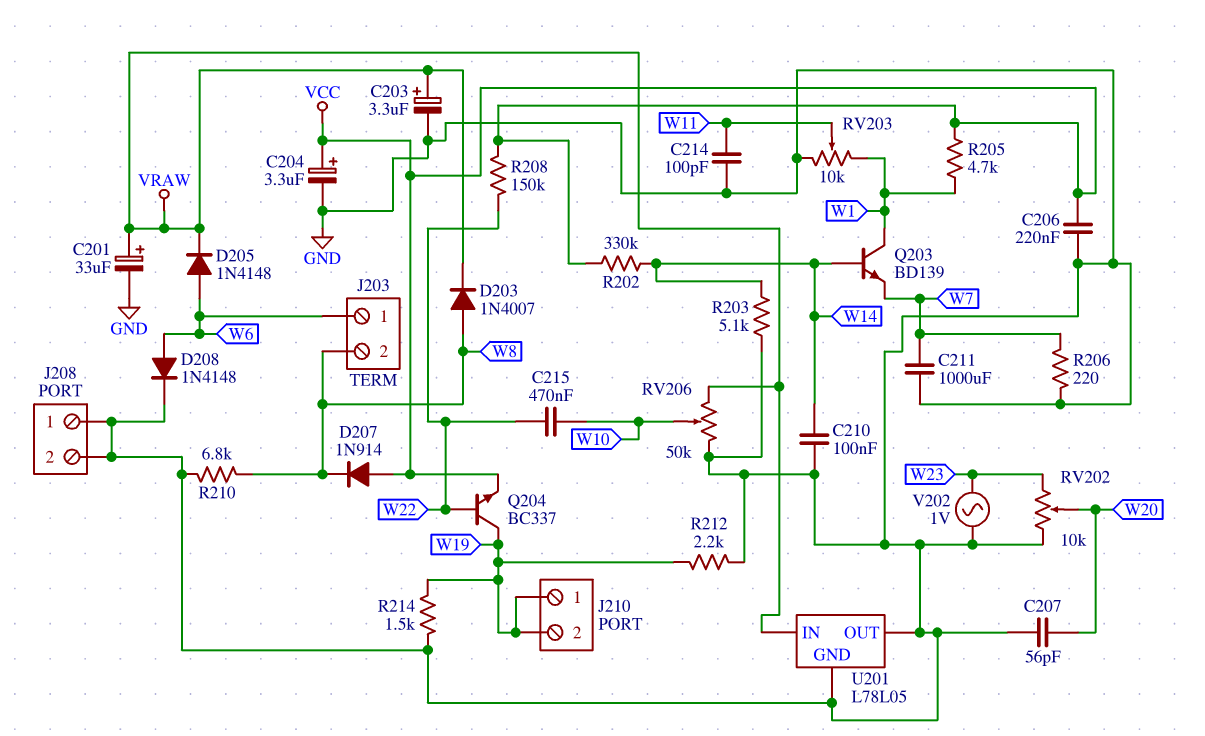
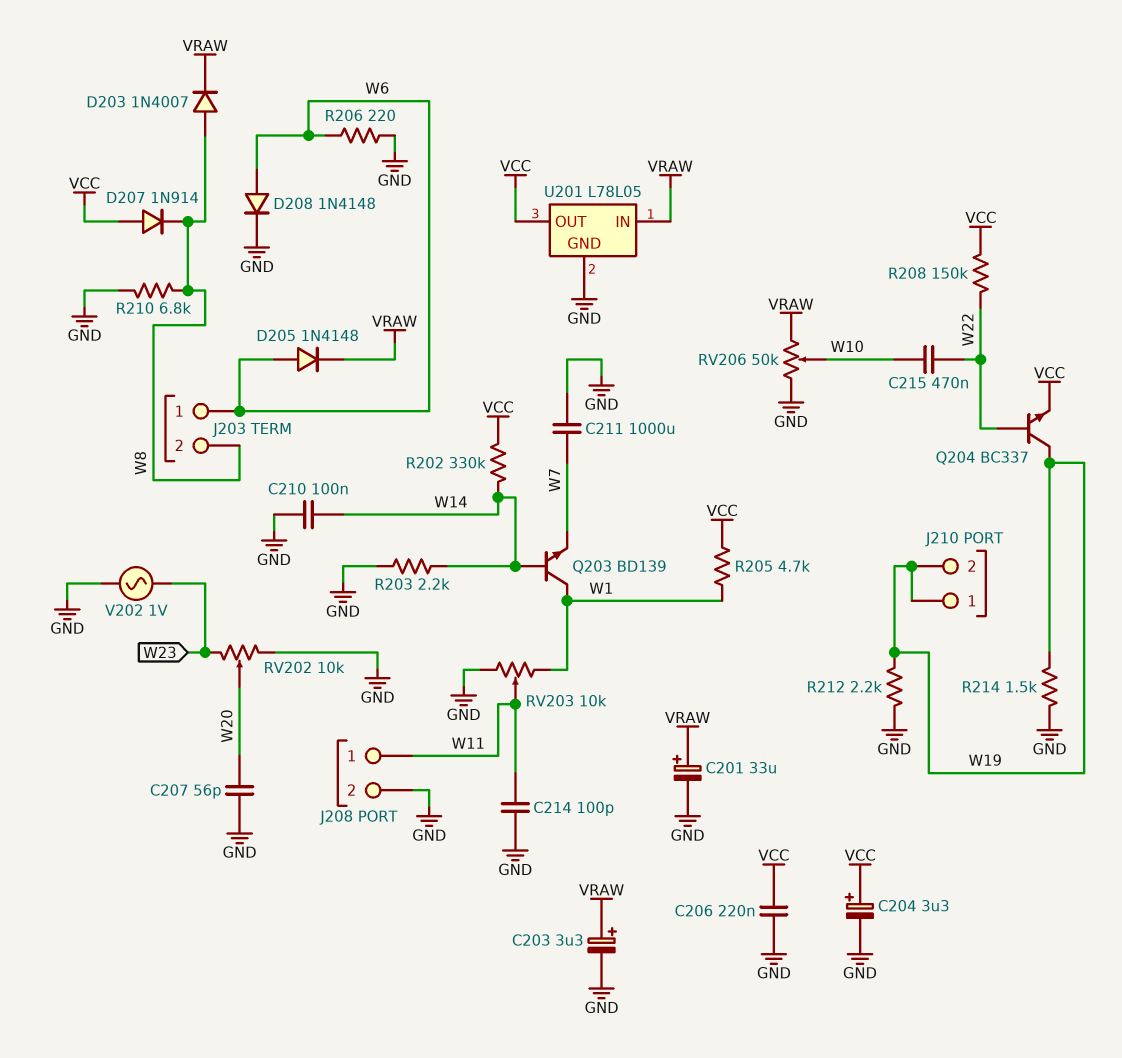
J208 pin 1: GND -> W11
R203: 5.1k (GND, W14) -> 2.2k (GND, W14)
R206: 220 (GND, W7) -> 220 (GND, W6)
U201 pin OUT: GND -> VCC

